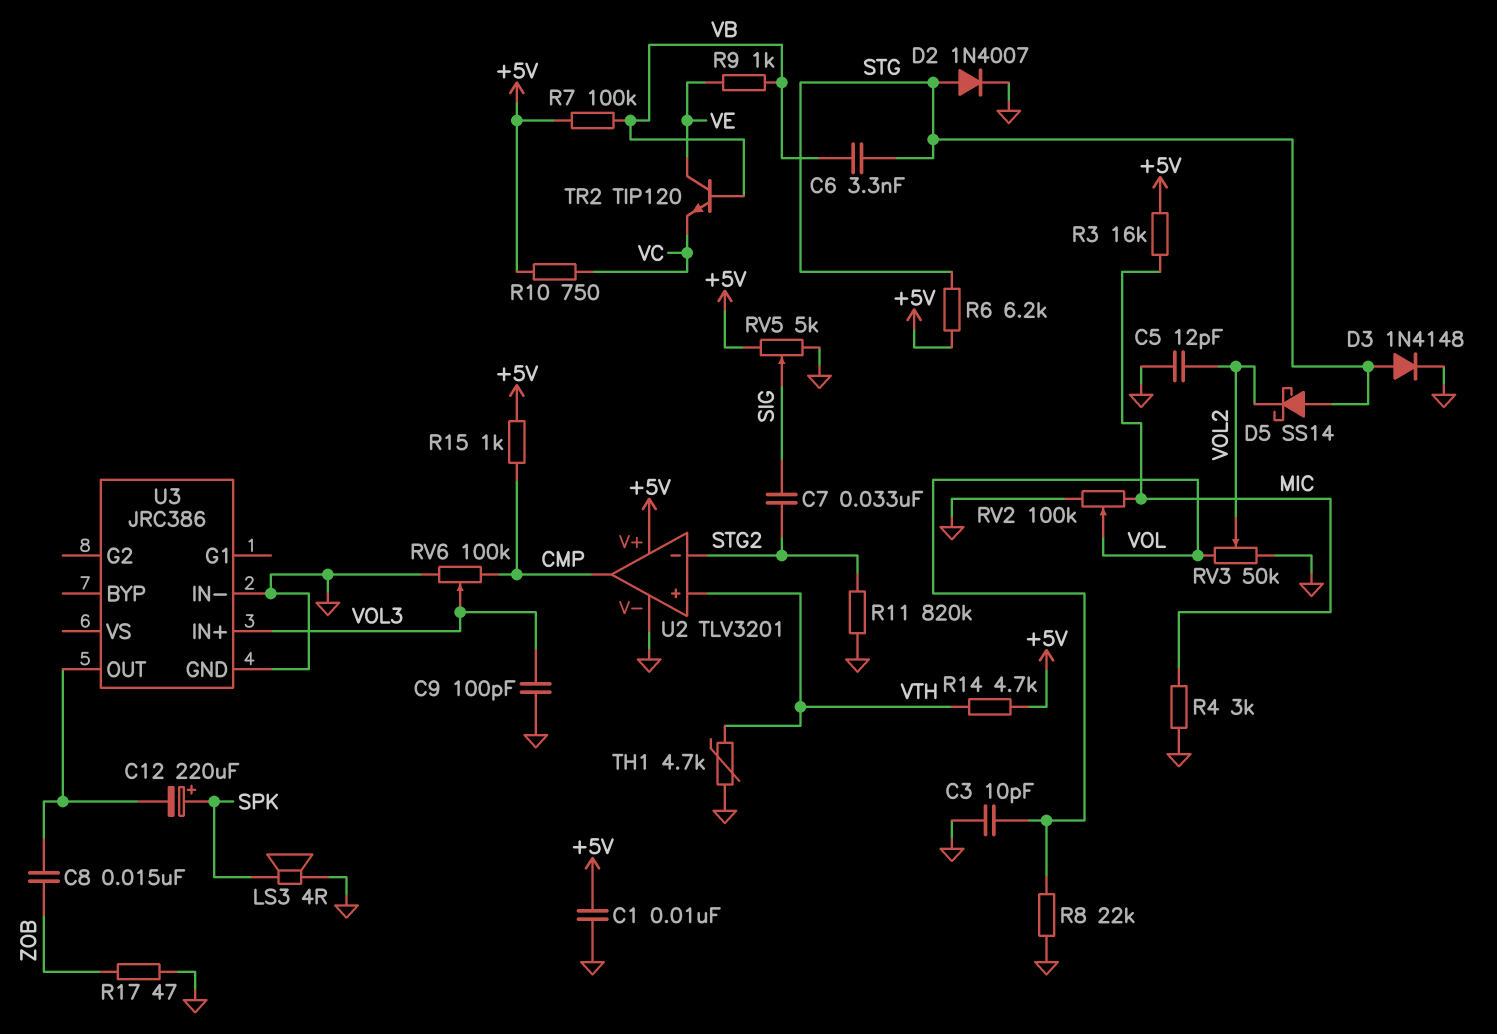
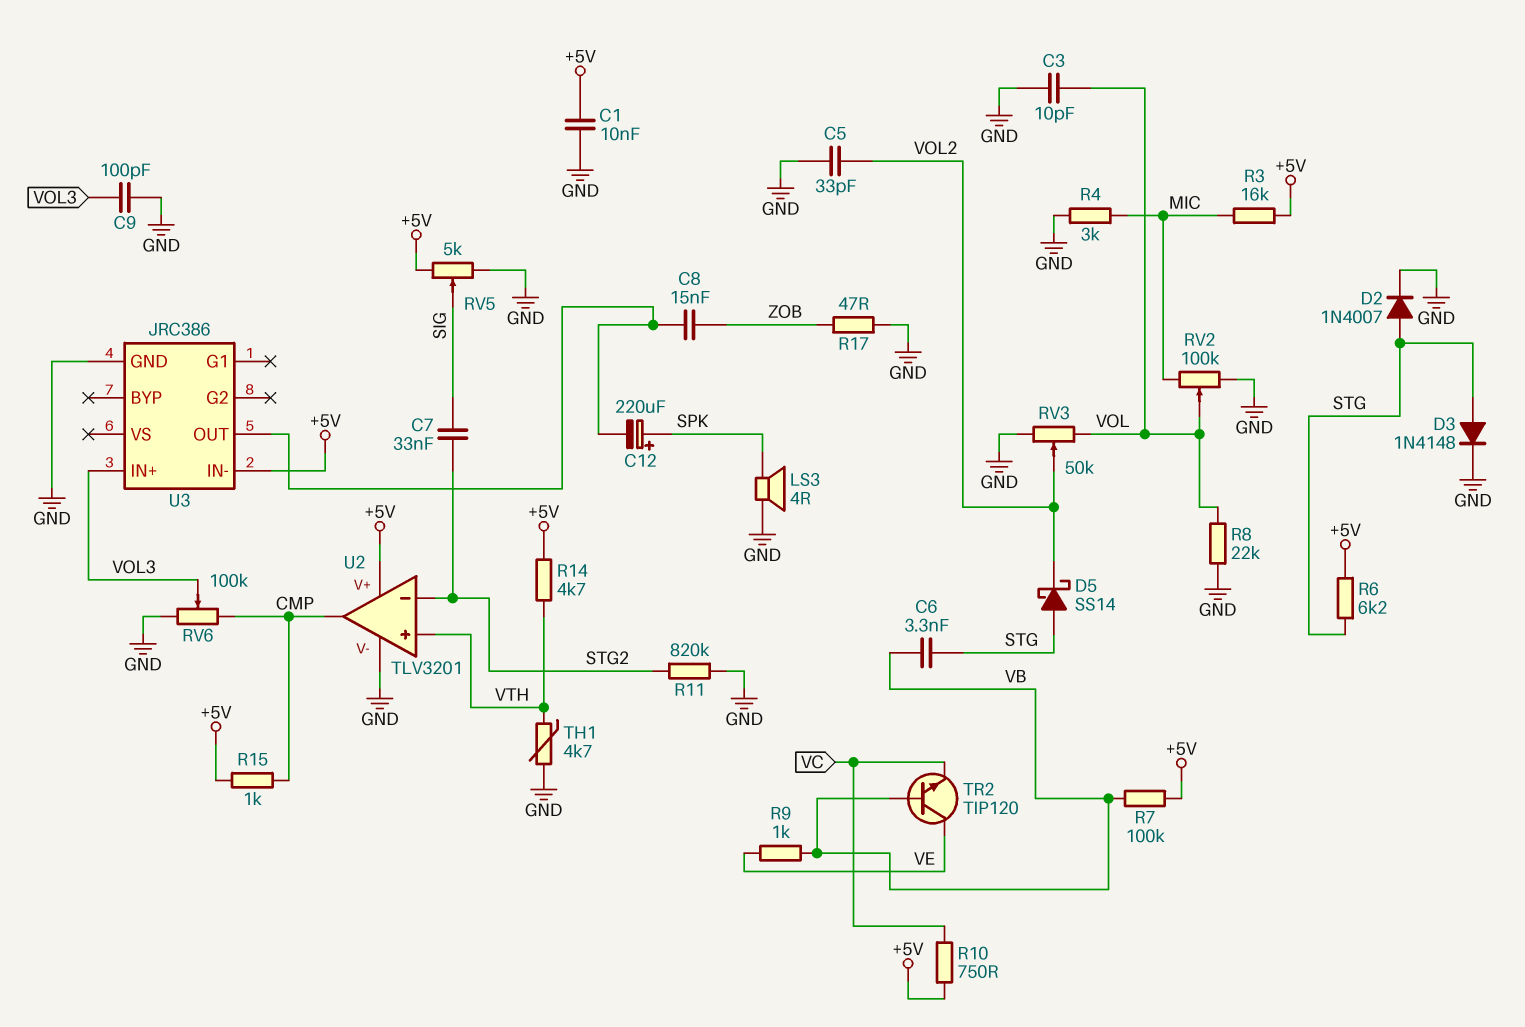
C5: 12pF (GND, VOL2) -> 33pF (GND, VOL2)
U3 pin IN-: GND -> +5V

